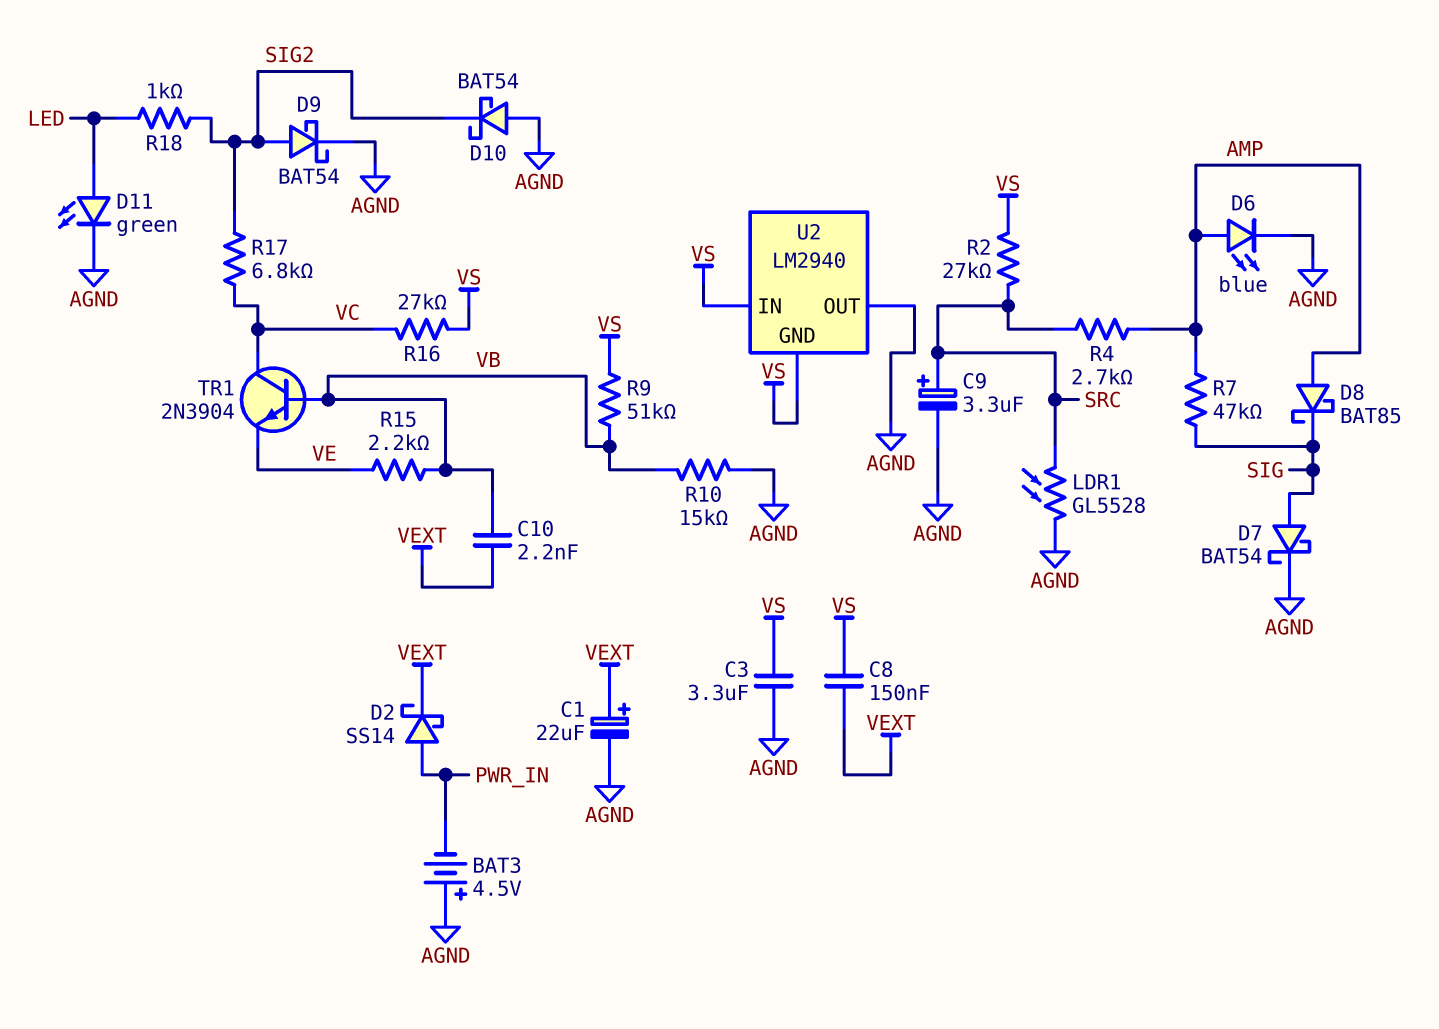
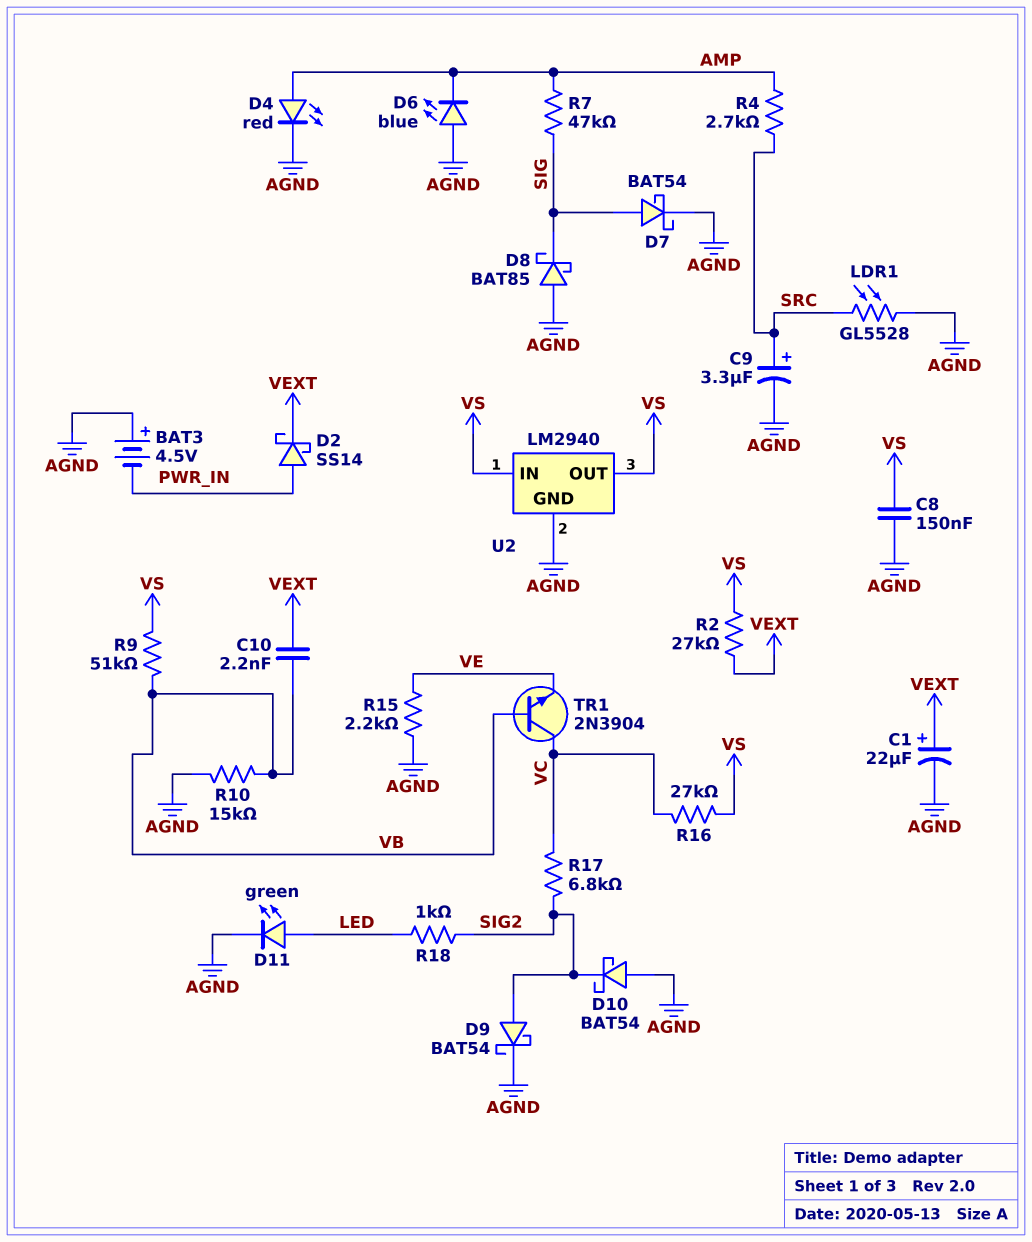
C3: 3.3uF (AGND, VS) -> none
C8: 150nF (VEXT, VS) -> 150nF (AGND, VS)
D4: none -> LED red (A AMP, K AGND)
D6: LED blue (A AMP, K AGND) -> LED blue (A AGND, K AMP)
D8: schottky BAT85 (A AMP, K SIG) -> schottky BAT85 (A AGND, K SIG)
R2: 27k (SRC, VS) -> 27k (VEXT, VS)
R15: 2.2k (VB, VE) -> 2.2k (AGND, VE)
U2 pin GND: VS -> AGND
U2 pin OUT: AGND -> VS

